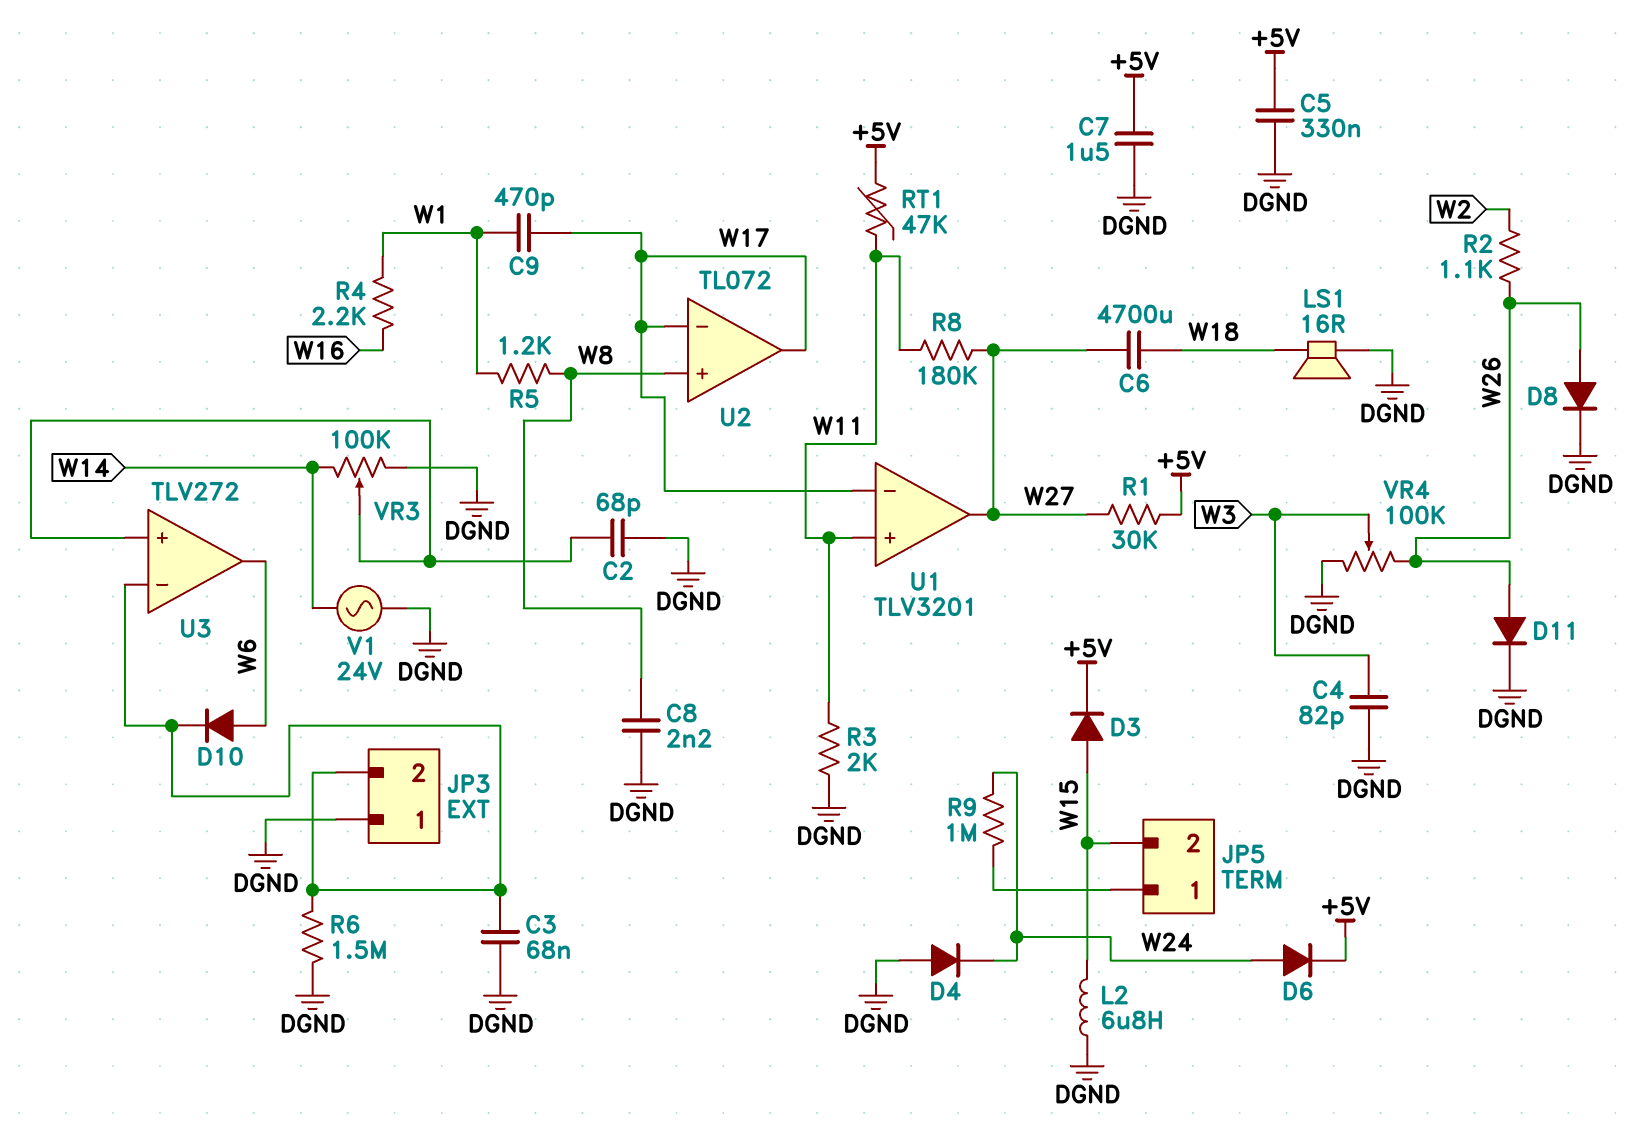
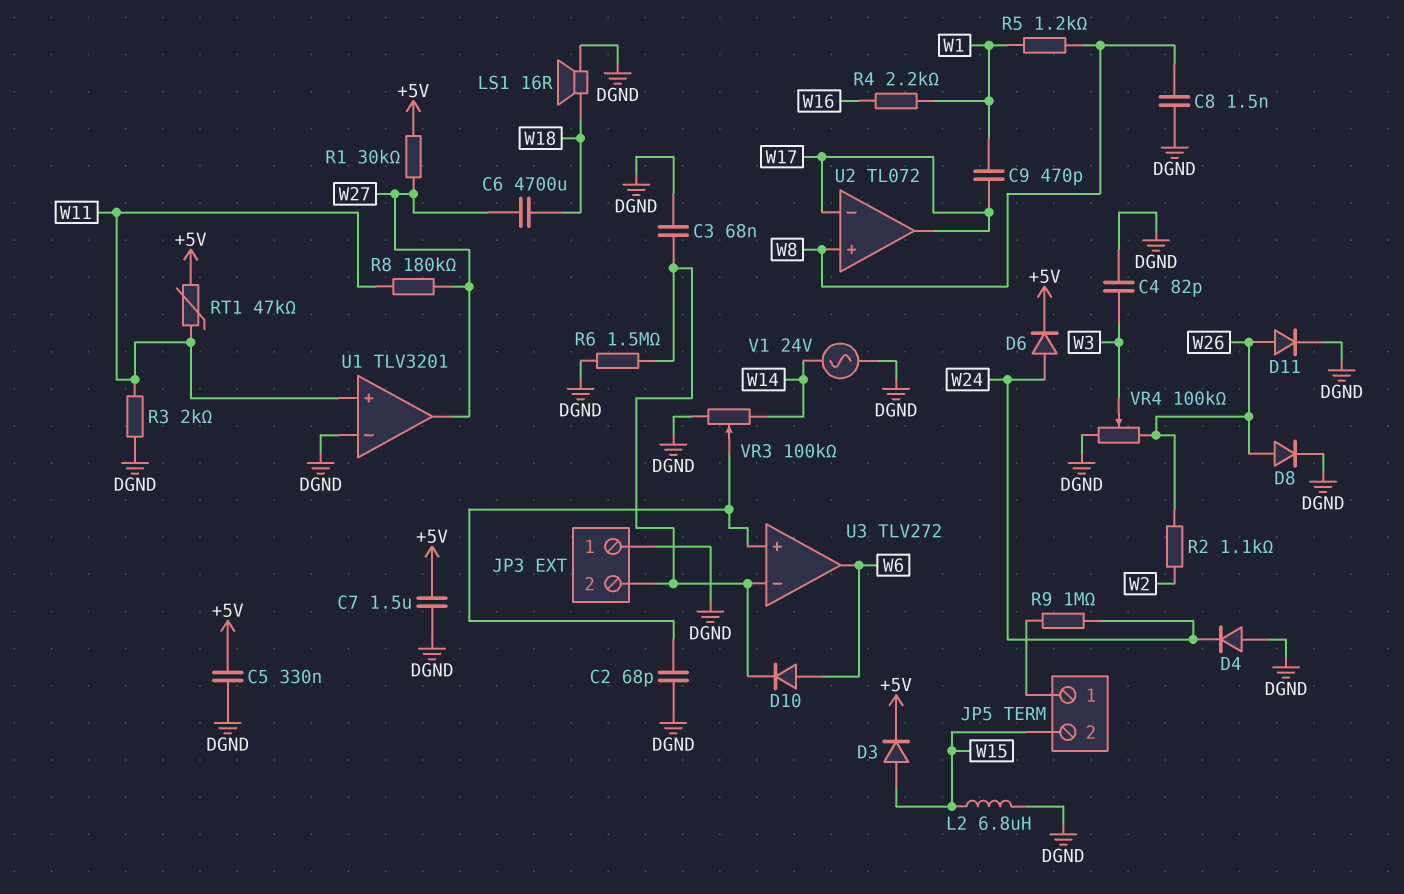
C8: 2.2nF (DGND, W8) -> 1.5nF (DGND, W8)
U1 pin in-: W17 -> DGND

